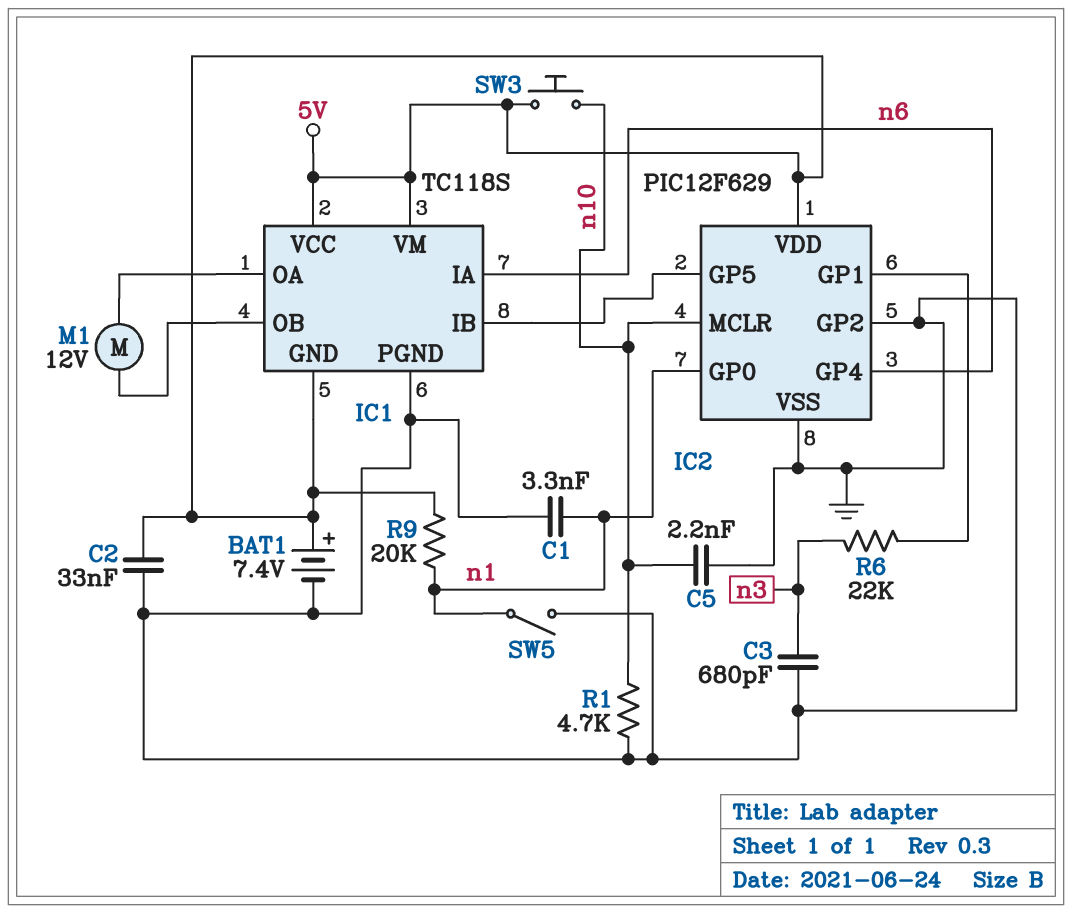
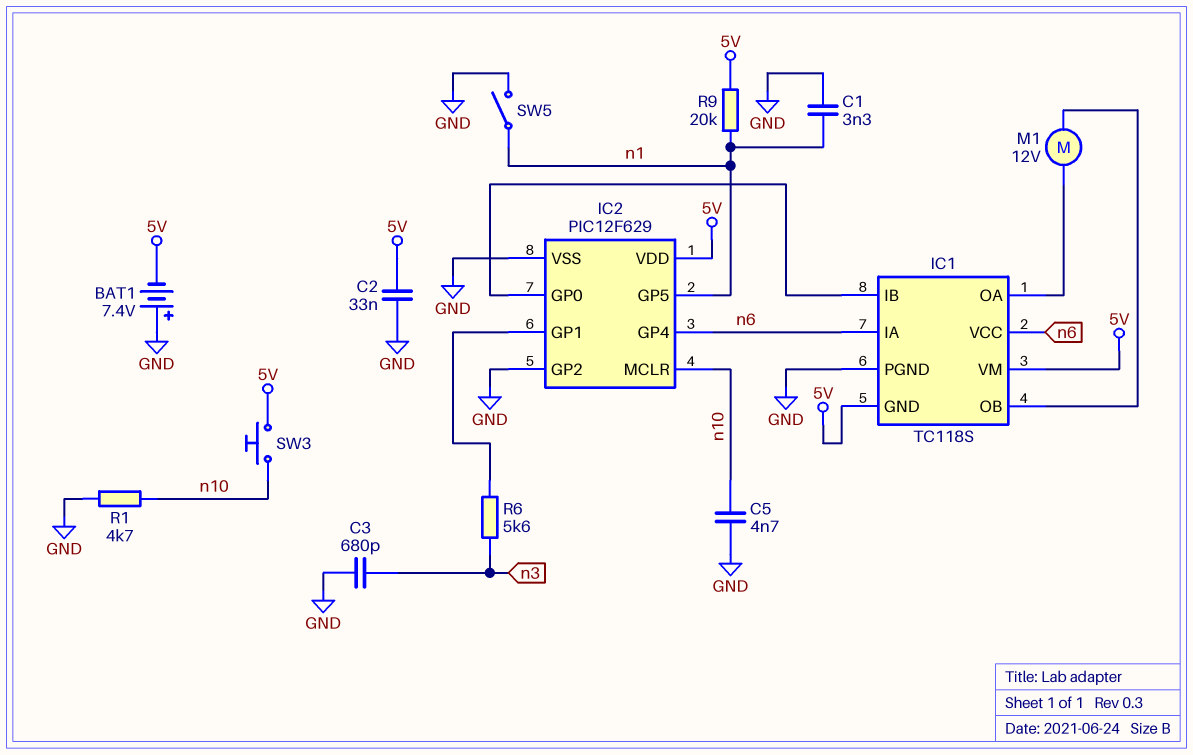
BAT1: 7.4V (plus 5V, minus GND) -> 7.4V (plus GND, minus 5V)
C5: 2.2nF (GND, n10) -> 4.7nF (GND, n10)
IC1 pin VCC: 5V -> n6
IC2 pin GP0: n1 -> IC1/IB
IC2 pin GP5: IC1/IB -> n1
R6: 22k (IC2/GP1, n3) -> 5.6k (IC2/GP1, n3)

